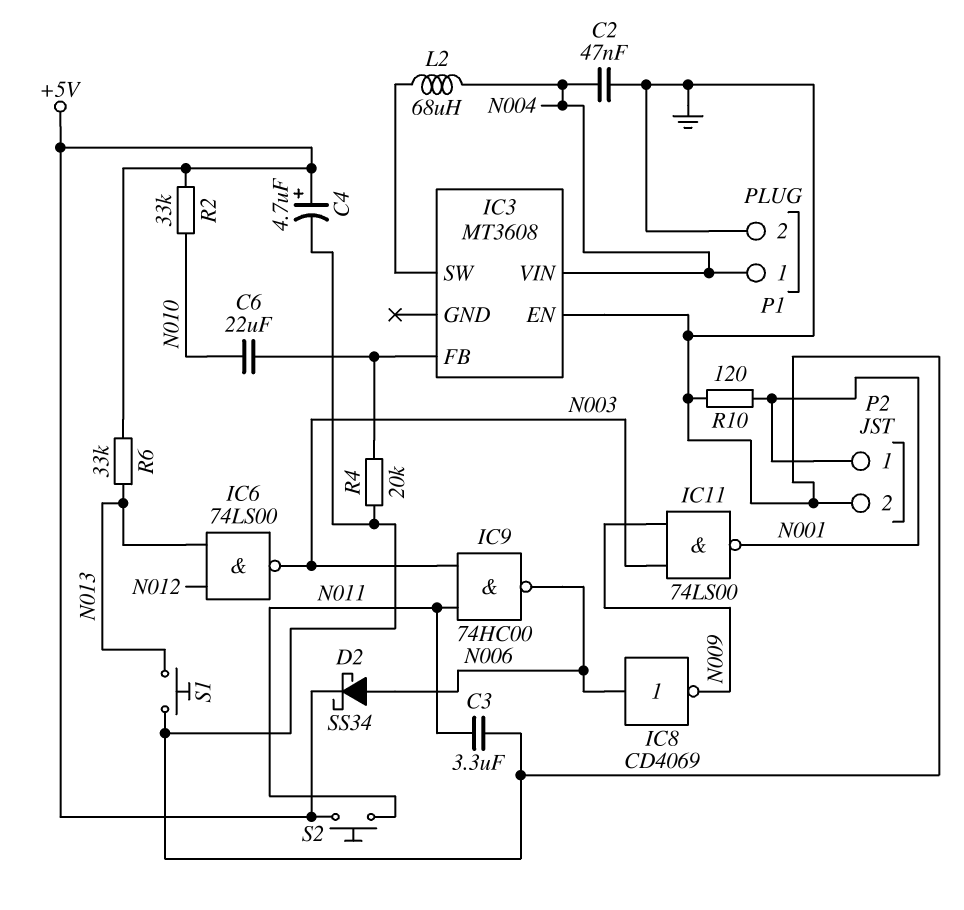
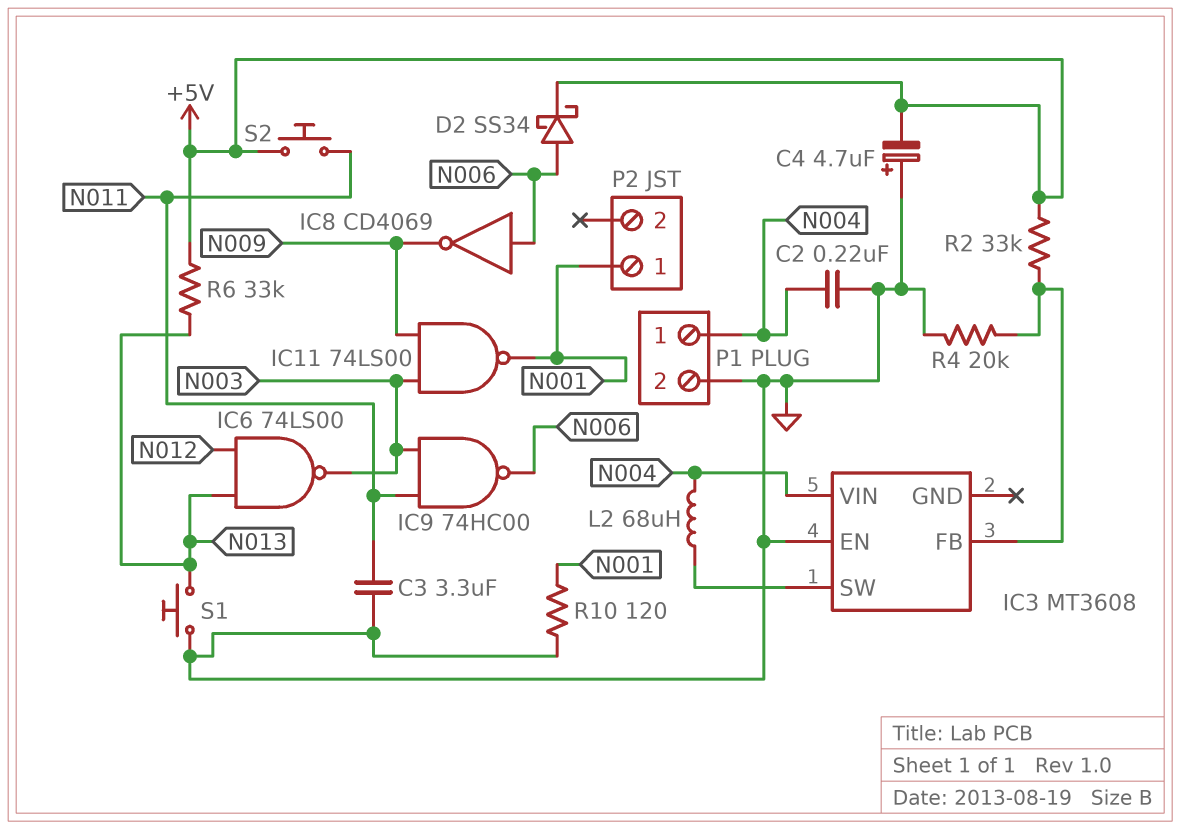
C2: 47nF (GND, N004) -> 220nF (GND, N004)
C4: 4.7uF (plus +5V, minus GND) -> 4.7uF (plus GND, minus +5V)
C6: 22uF (IC3/FB, N010) -> none
P2 pin 2: GND -> none
R2: 33k (+5V, N010) -> 33k (+5V, IC3/FB)

